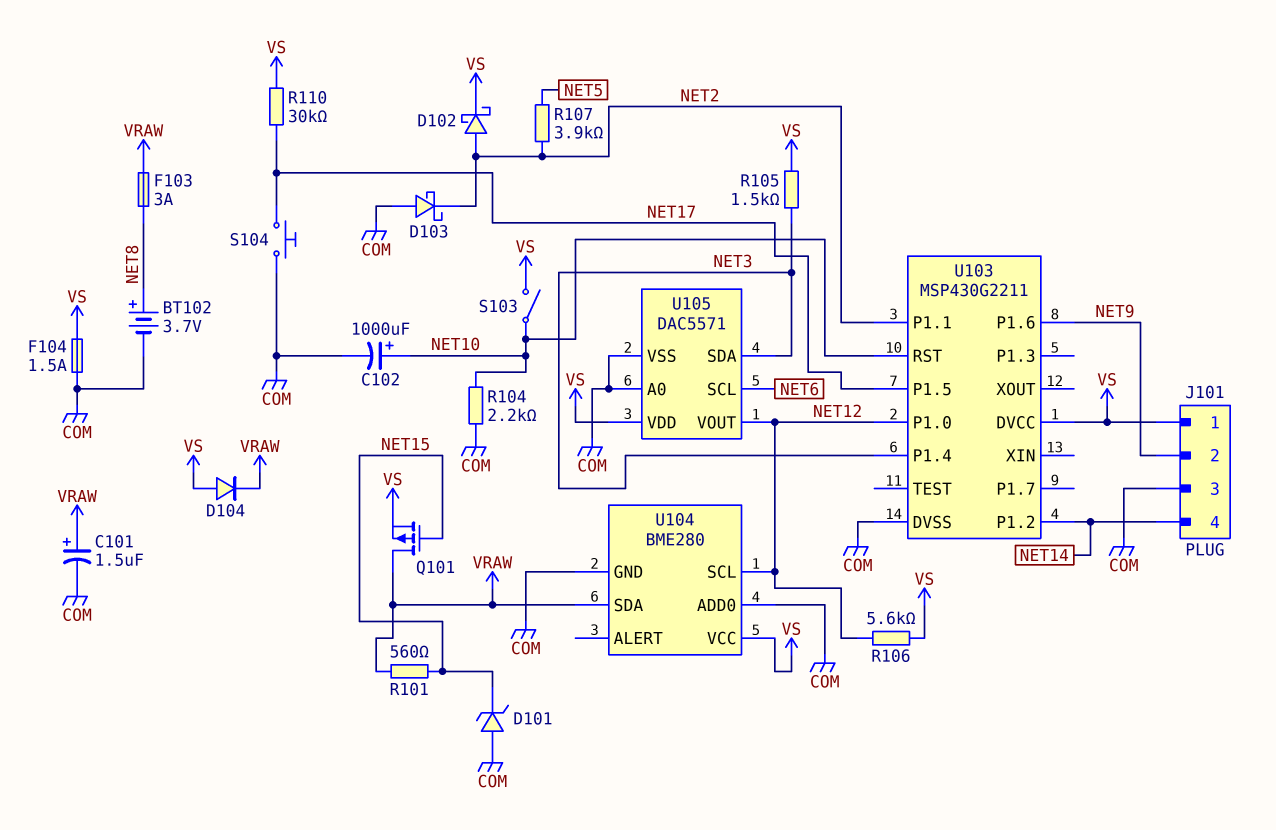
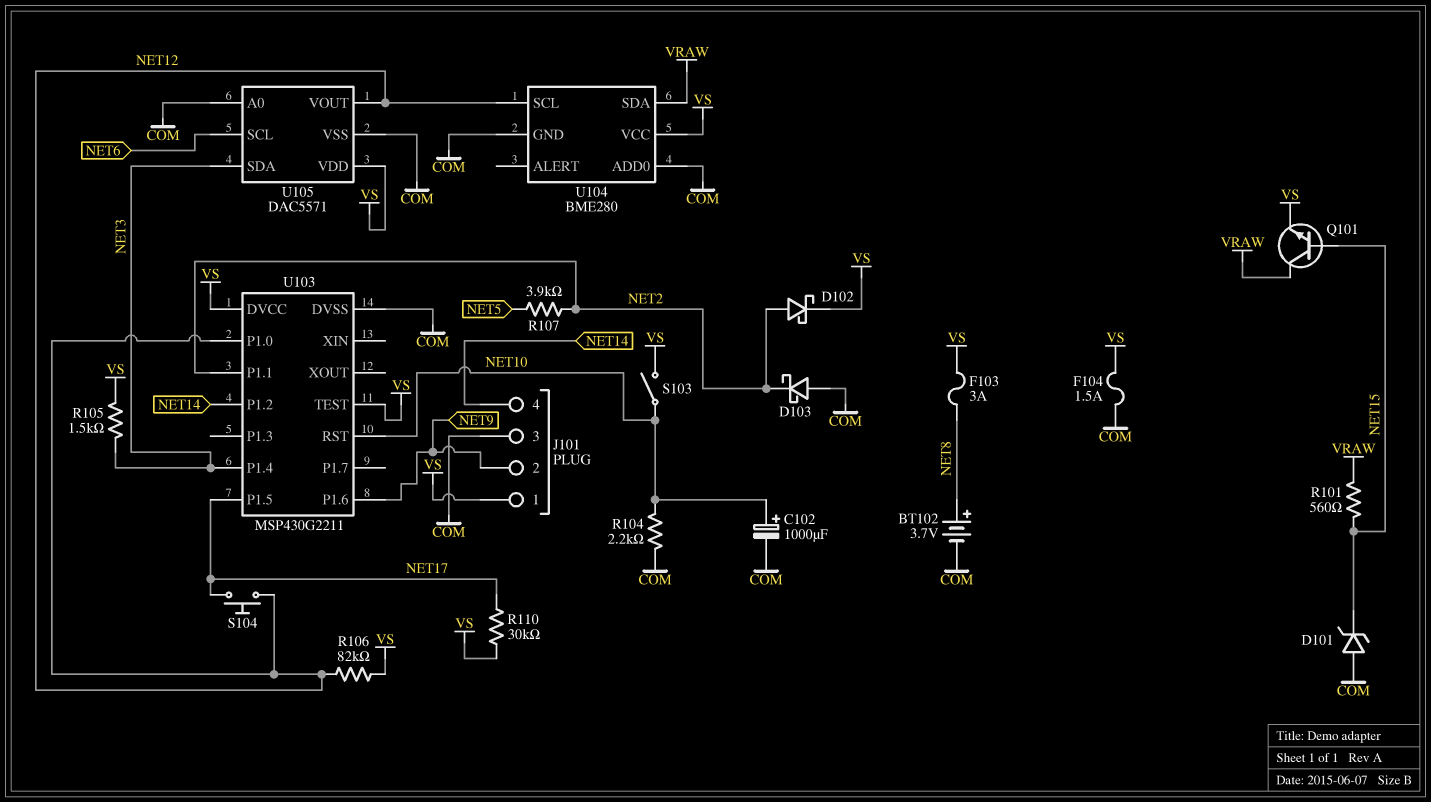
C101: 1.5uF (plus VRAW, minus COM) -> none
D104: diode (A VS, K VRAW) -> none
F103: 3A (NET8, VRAW) -> 3A (NET8, VS)
Q101: PMOS (G NET15, D VRAW, S VS) -> NPN (B NET15, C VRAW, E VS)
R106: 5.6k (NET12, VS) -> 82k (NET12, VS)
S104: button (COM, NET17) -> button (NET12, NET17)
U103 pin TEST: none -> VS

